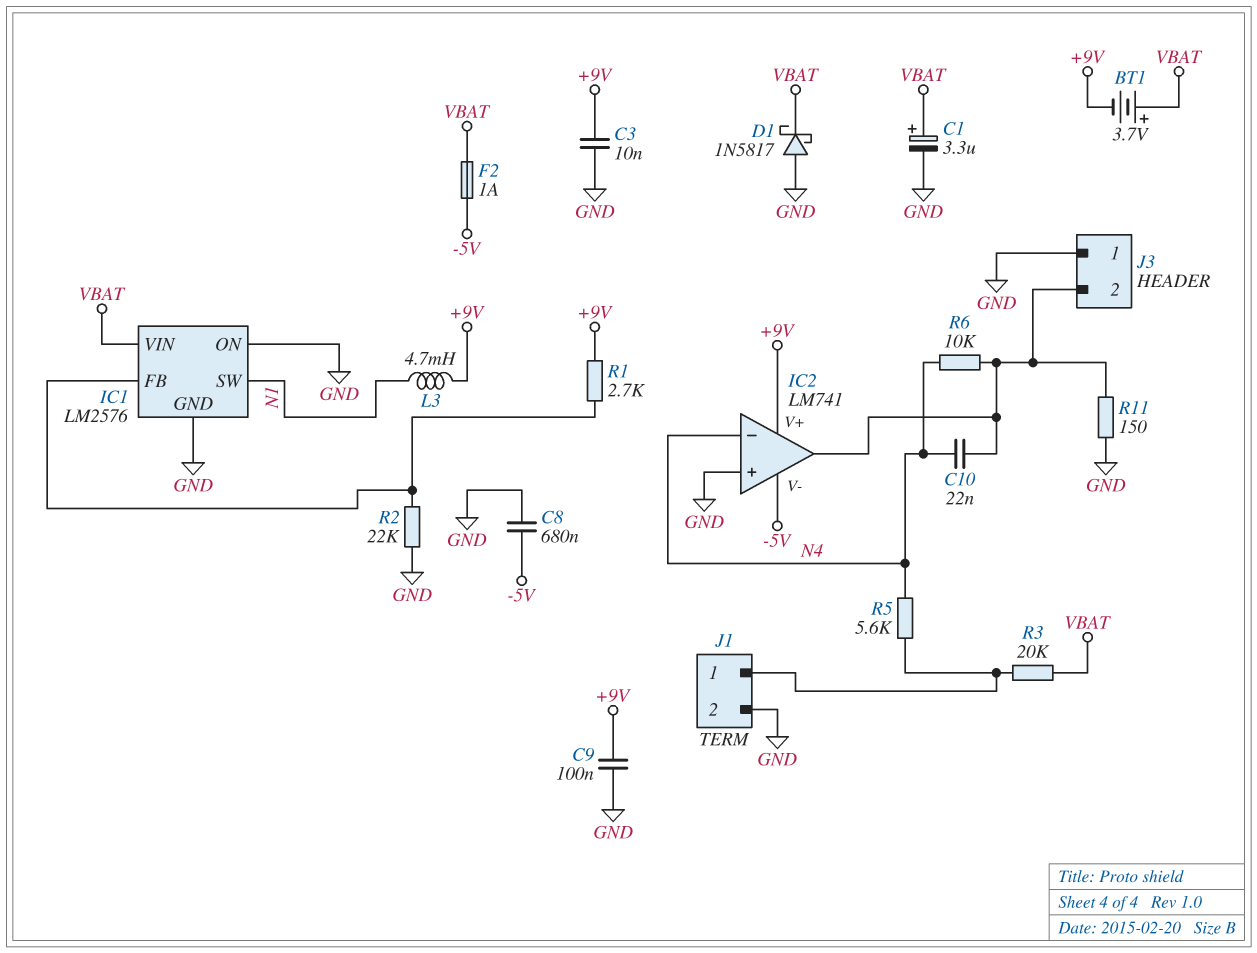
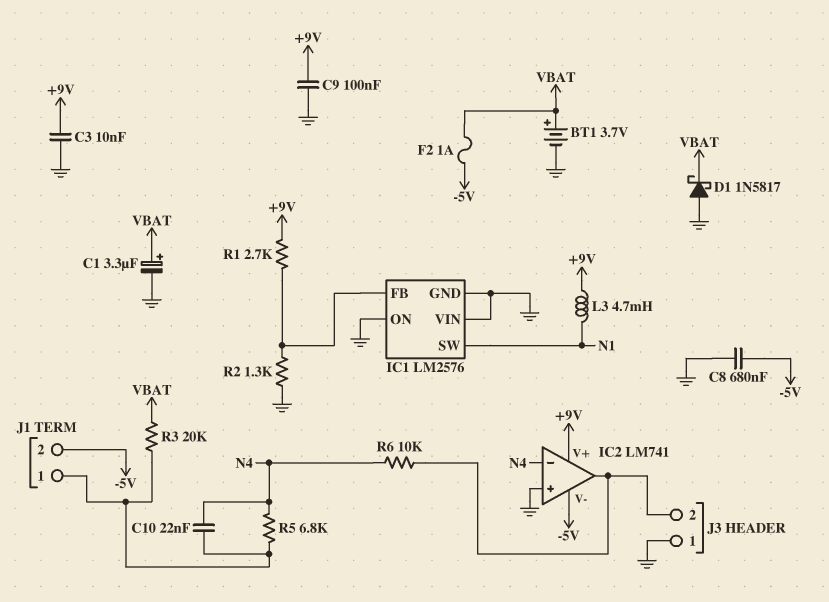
BT1: 3.7V (plus VBAT, minus +9V) -> 3.7V (plus VBAT, minus GND)
C10: 22nF (IC2/out, N4) -> 22nF (J1/1, N4)
IC1 pin VIN: VBAT -> GND
J1 pin 2: GND -> -5V
R2: 22k (GND, IC1/FB) -> 1.3k (GND, IC1/FB)
R5: 5.6k (J1/1, N4) -> 6.8k (J1/1, N4)
R11: 150 (GND, IC2/out) -> none

